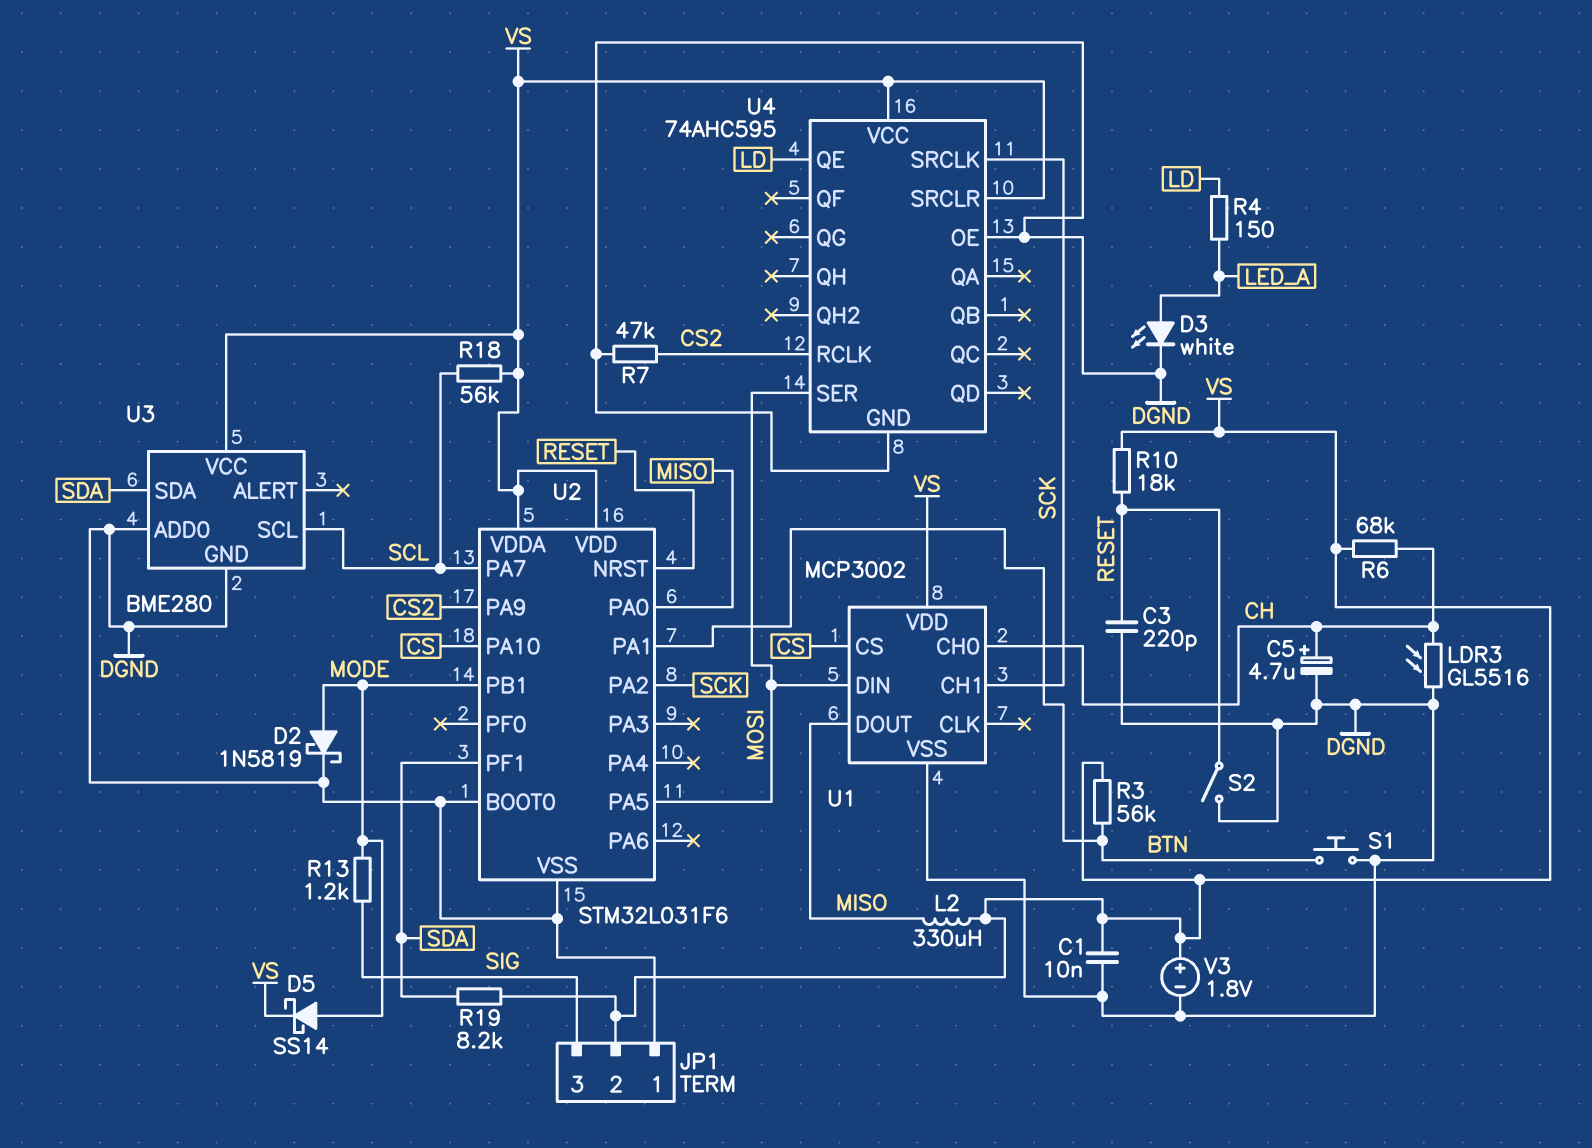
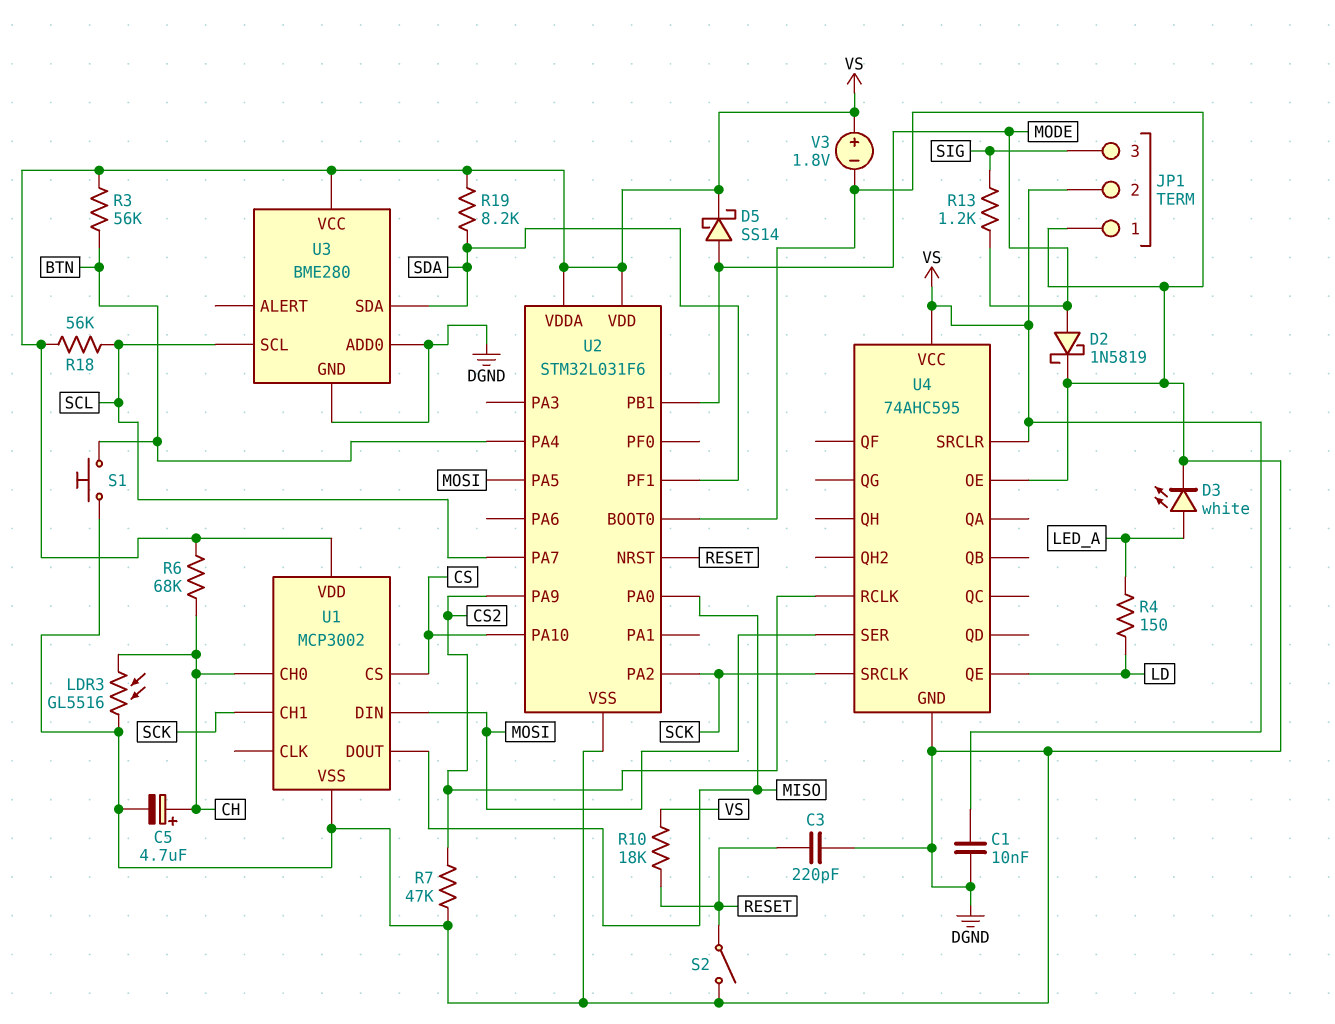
L2: 330uH (MISO, VS) -> none
U2 pin PA1: BTN -> none
U2 pin PA4: none -> BTN

